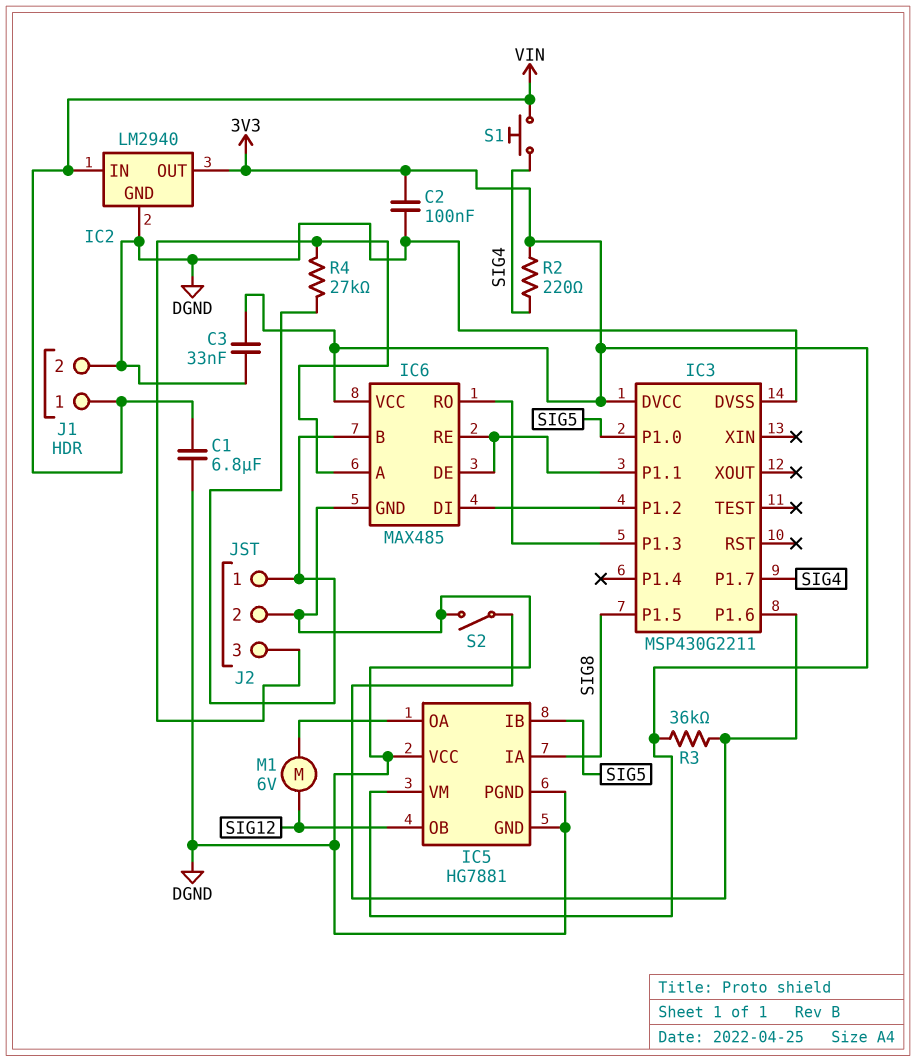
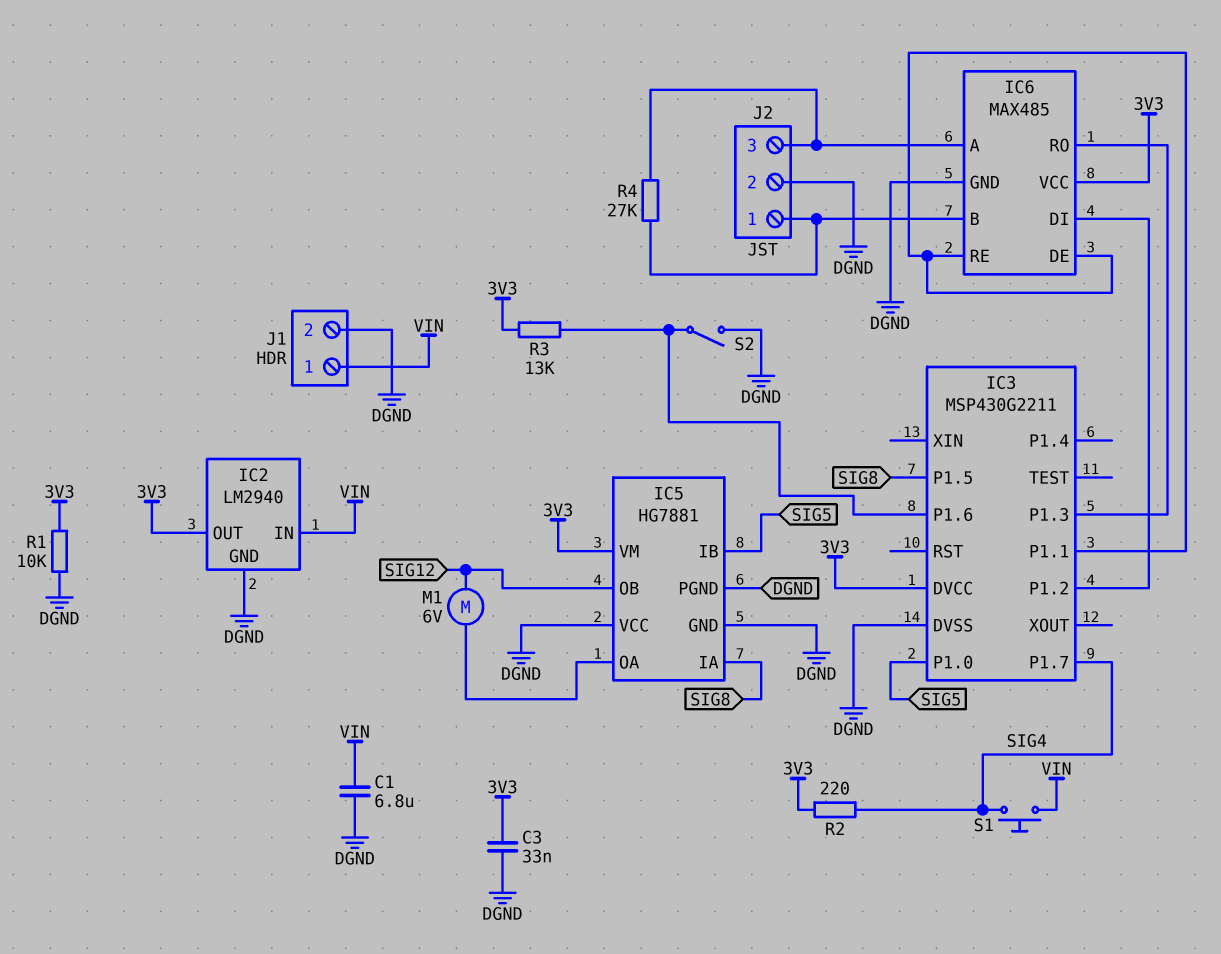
C2: 100nF (3V3, DGND) -> none
R1: none -> 10k (3V3, DGND)
R3: 36k (3V3, IC3/P1.6) -> 13k (3V3, IC3/P1.6)

